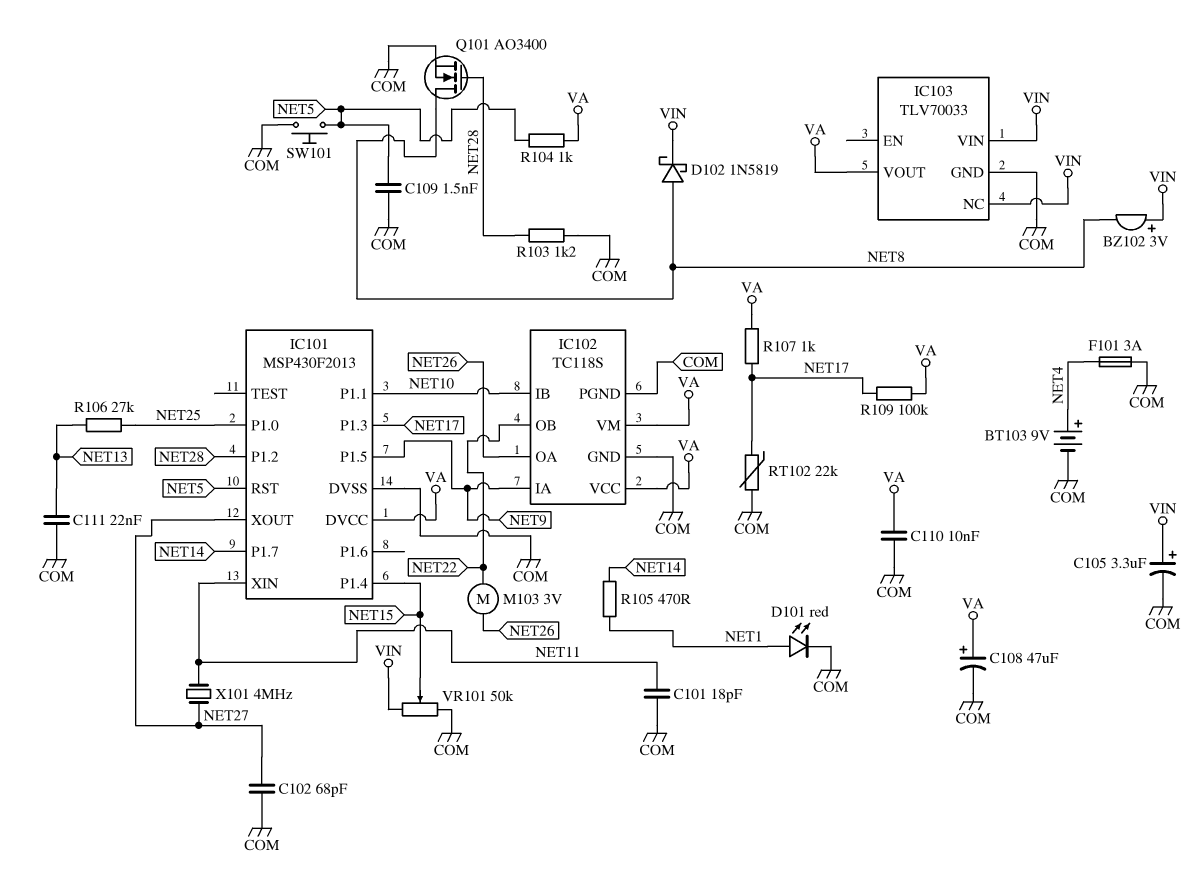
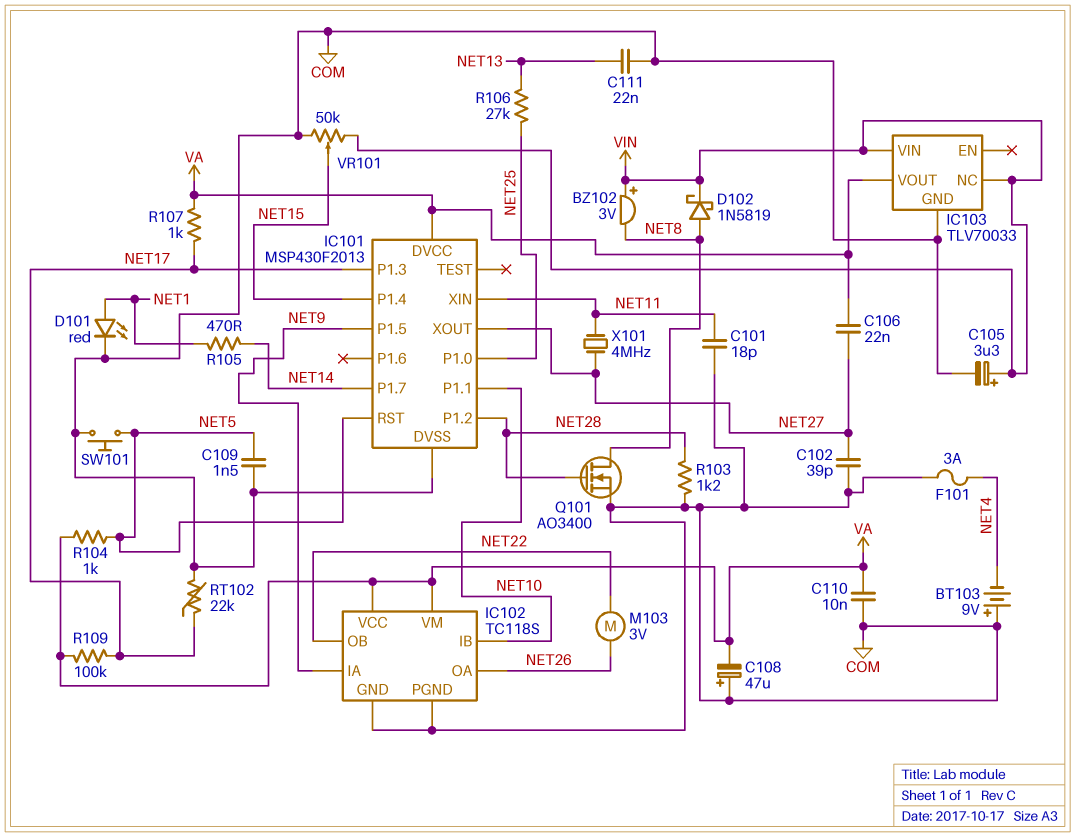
BT103: 9V (plus NET4, minus COM) -> 9V (plus COM, minus NET4)
C102: 68pF (COM, NET27) -> 39pF (COM, NET27)
C106: none -> 22nF (NET27, VA)
C108: 47uF (plus VA, minus COM) -> 47uF (plus COM, minus VA)

